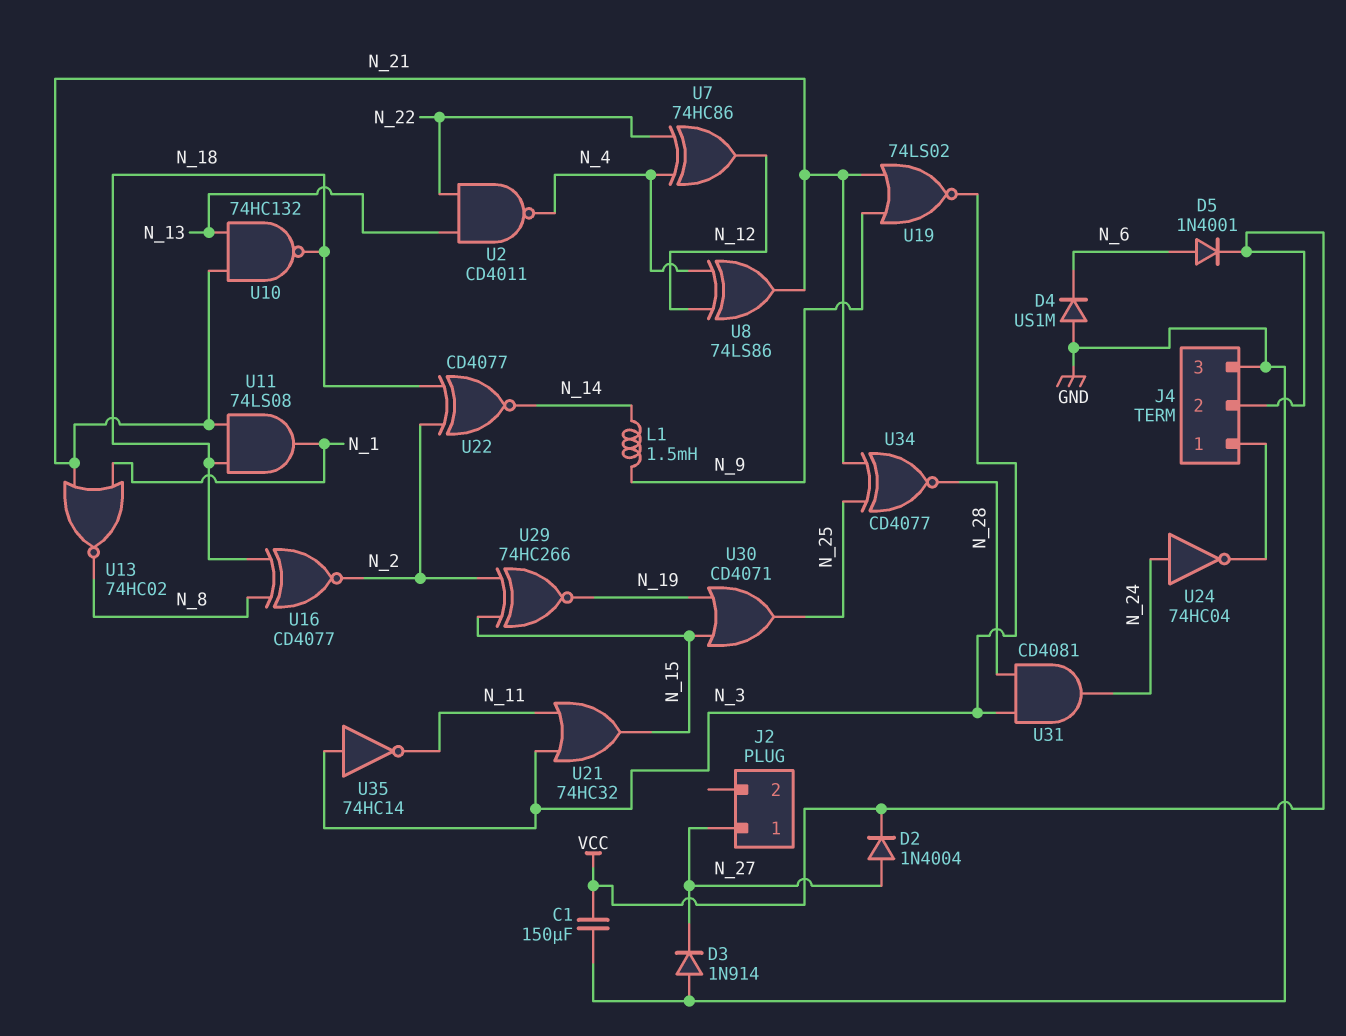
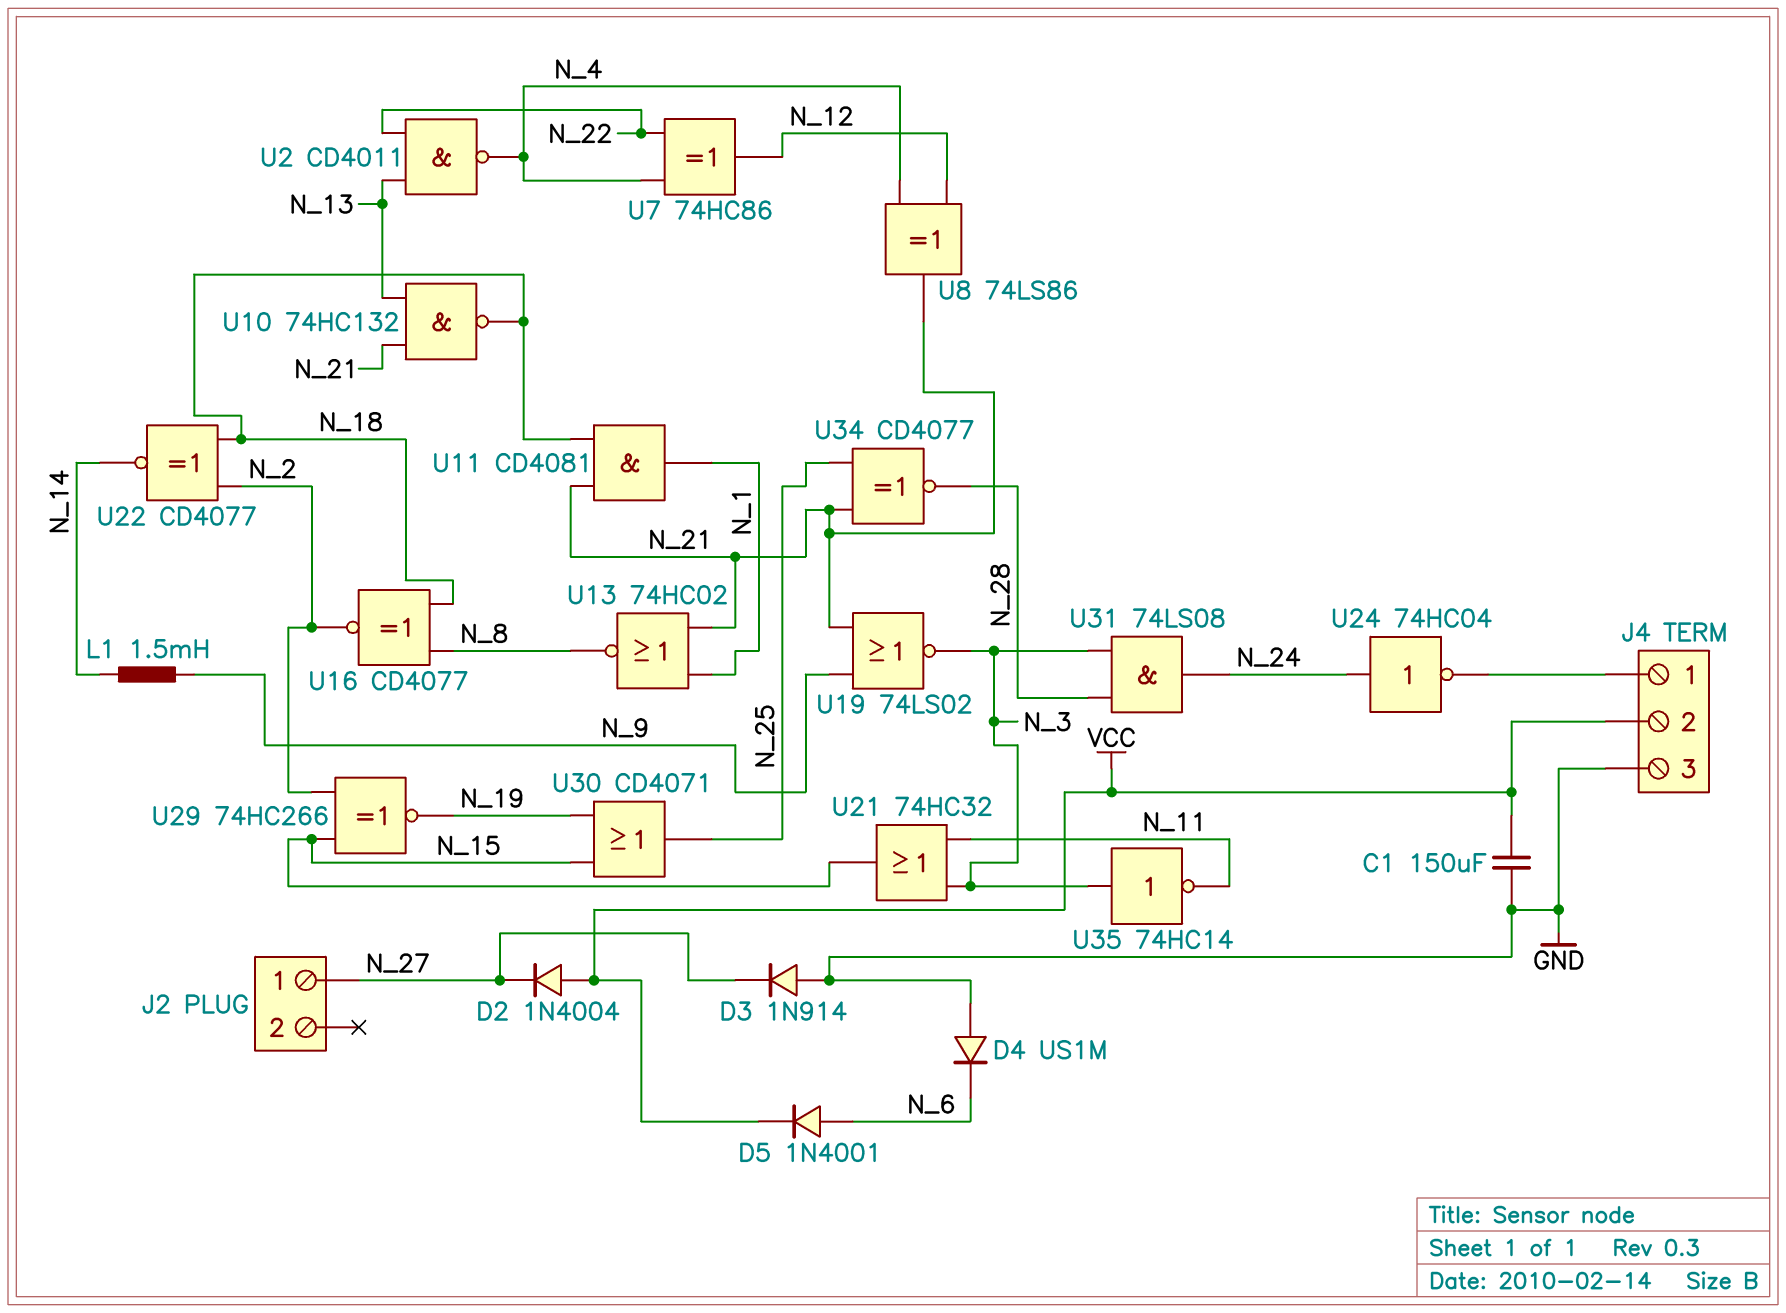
D2: diode 1N4004 (A N_27, K VCC) -> diode 1N4004 (A VCC, K N_27)
U11: AND 74LS08 (in N_18, in N_21, out N_1) -> AND CD4081 (in N_18, in N_21, out N_1)
U31: AND CD4081 (in N_3, in N_28, out N_24) -> AND 74LS08 (in N_3, in N_28, out N_24)

